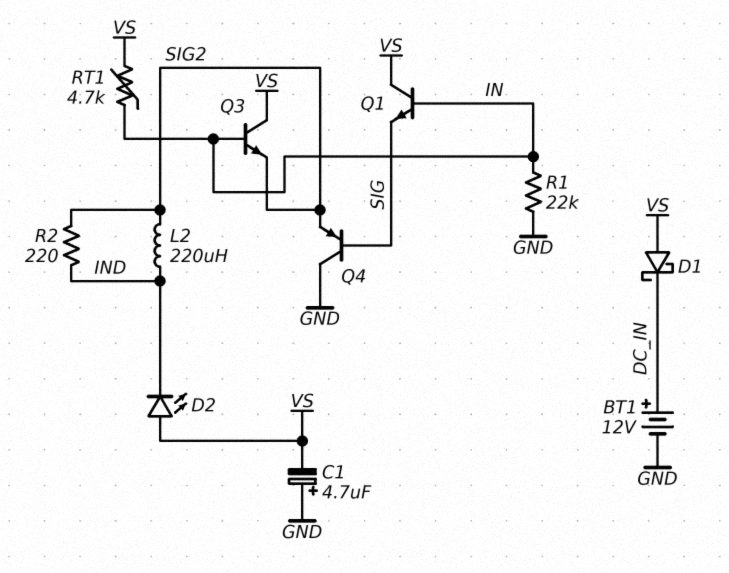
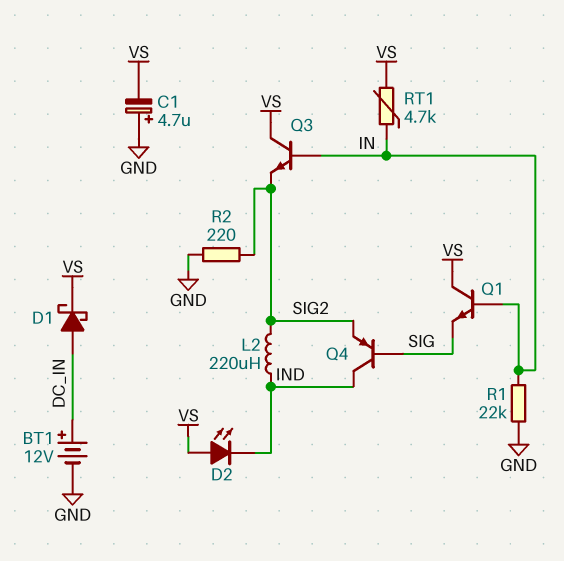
D1: schottky (A VS, K DC_IN) -> schottky (A DC_IN, K VS)
Q4: PNP (B SIG, C GND, E SIG2) -> PNP (B SIG, C IND, E SIG2)
R2: 220 (IND, SIG2) -> 220 (GND, SIG2)

